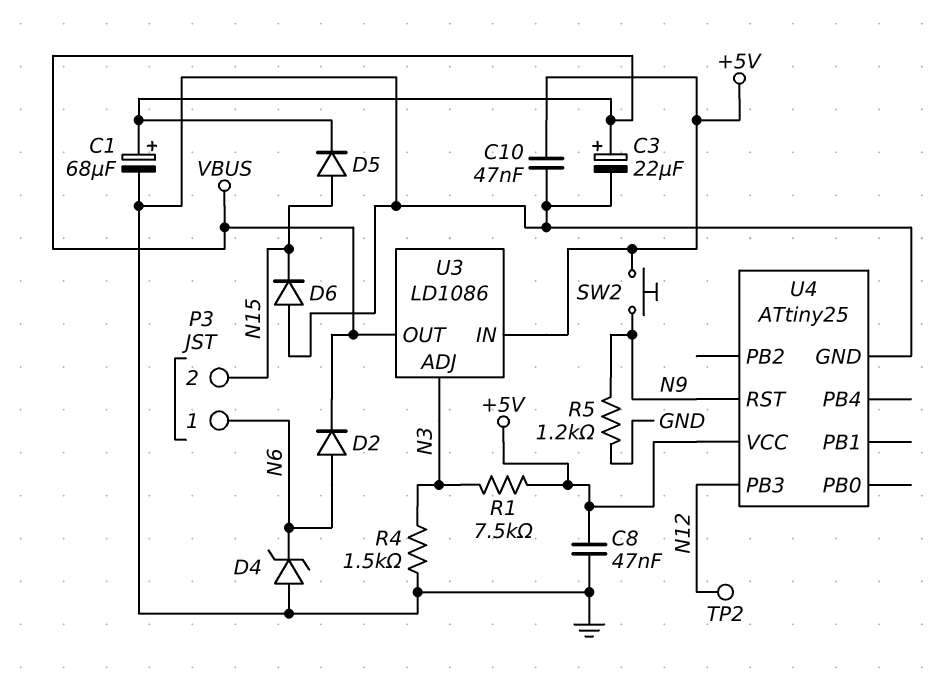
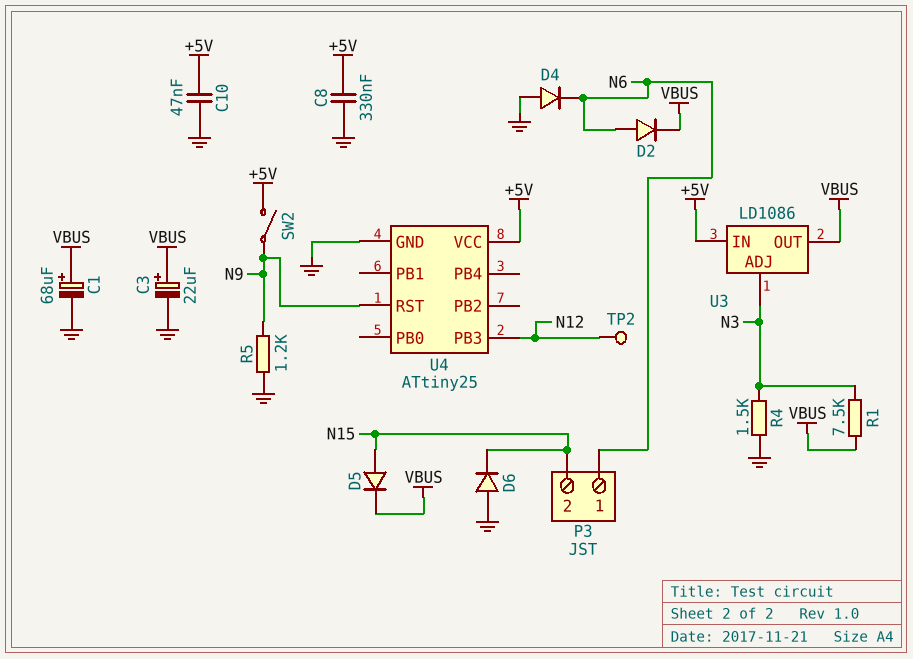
C8: 47nF (+5V, GND) -> 330nF (+5V, GND)
D4: zener (A GND, K N6) -> diode (A GND, K N6)
R1: 7.5k (+5V, N3) -> 7.5k (N3, VBUS)
SW2: button (+5V, N9) -> switch (+5V, N9)

